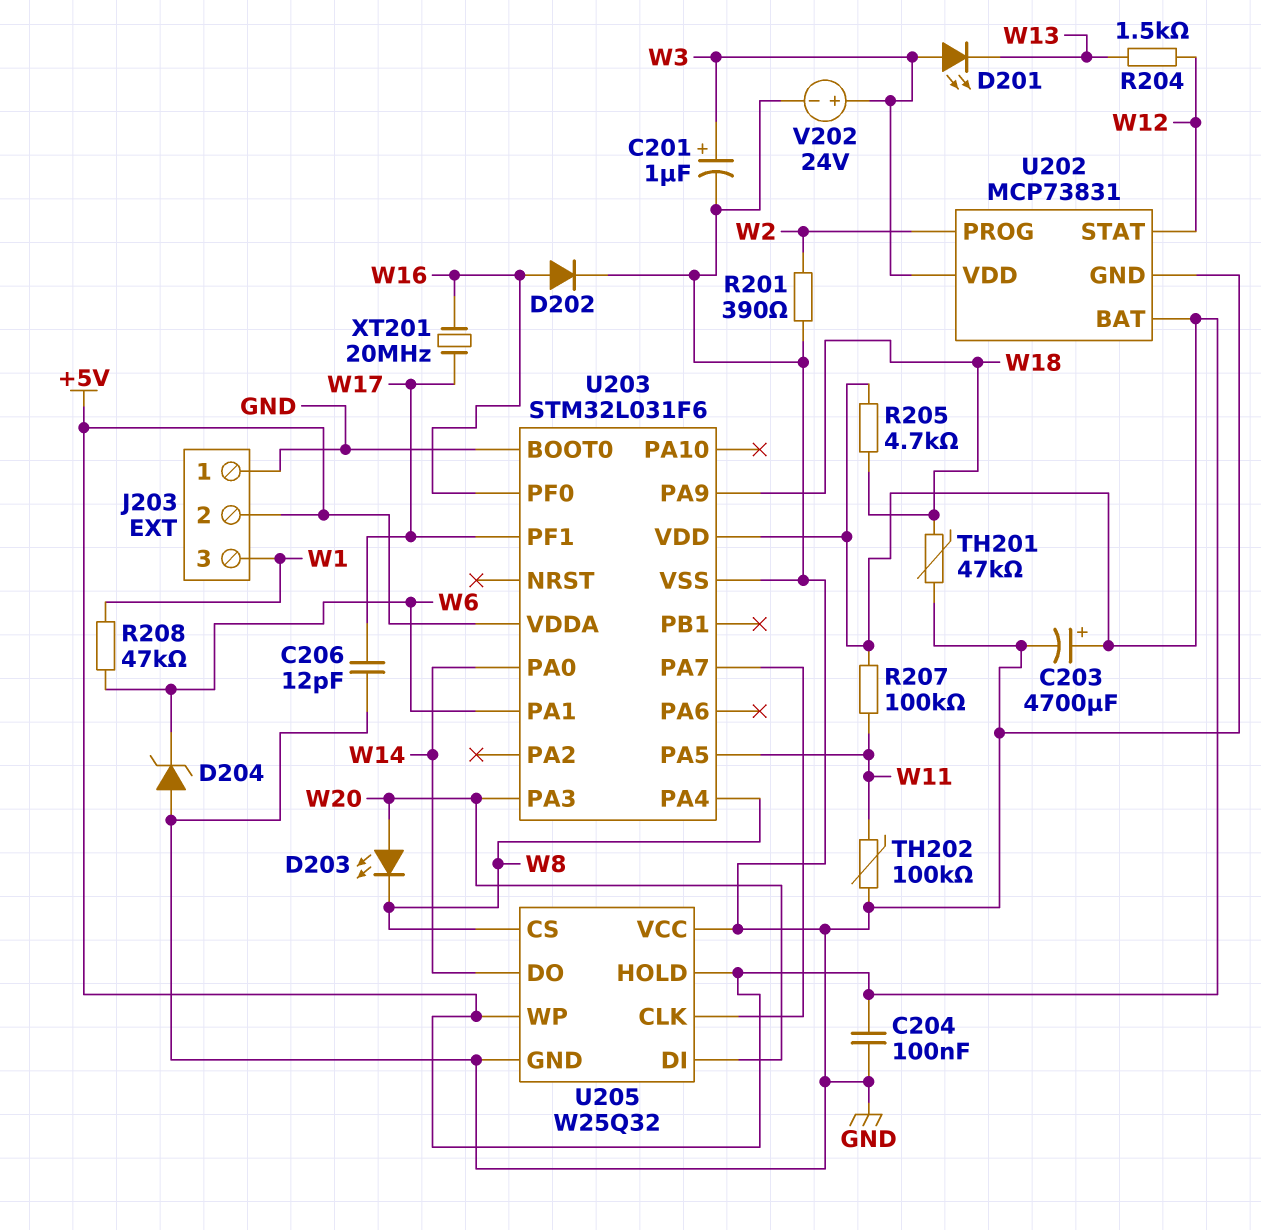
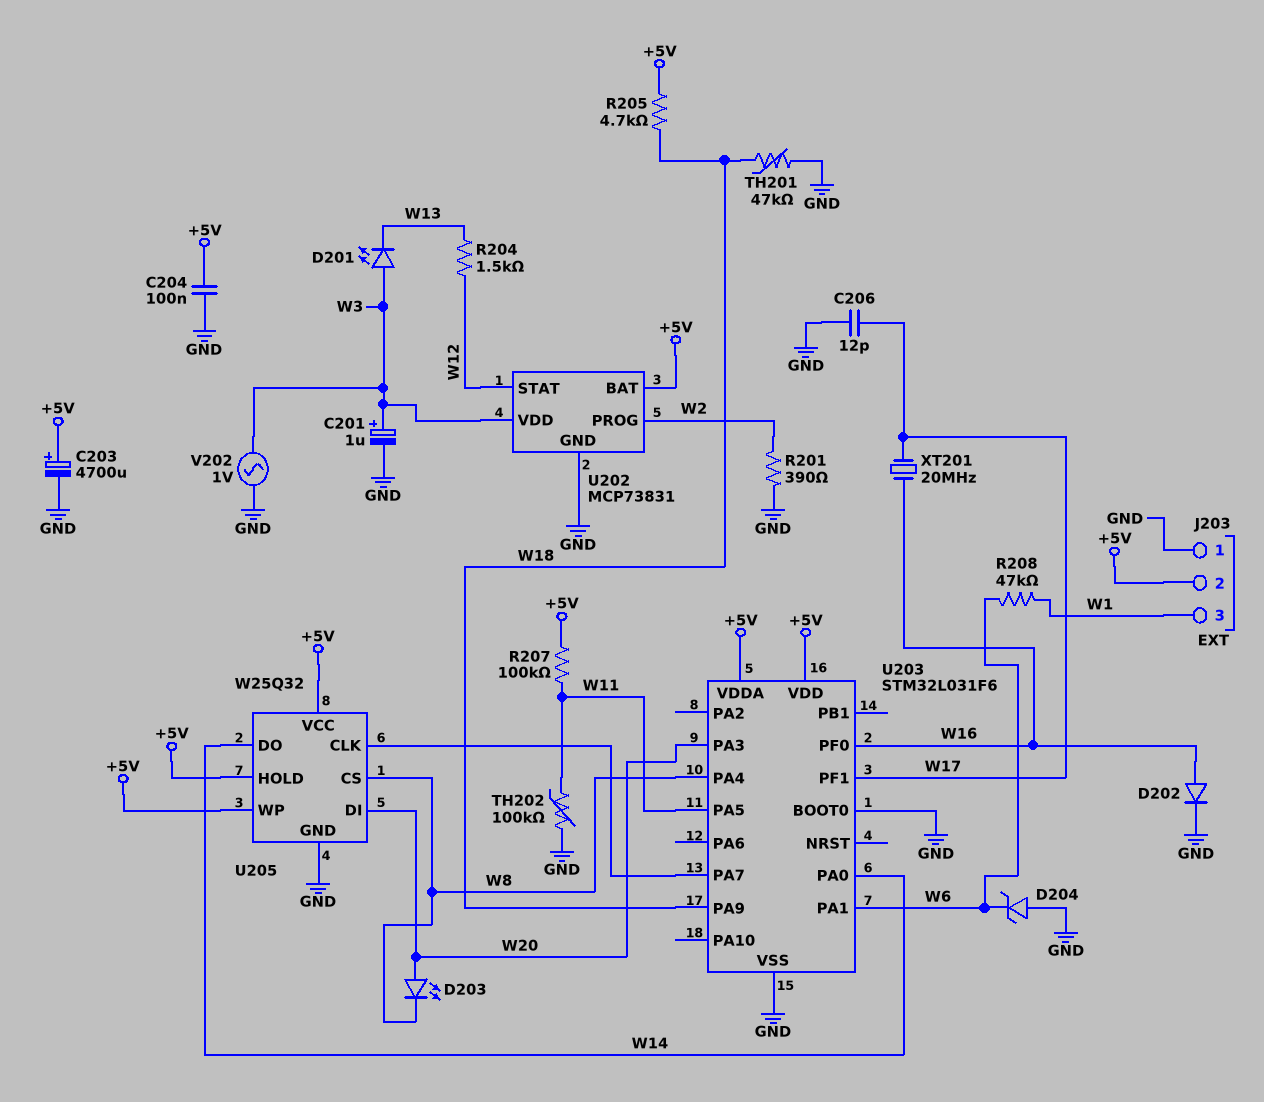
U205 pin VCC: GND -> +5V
V202: 24V (plus W3, minus GND) -> AC 1V (GND, W3)

